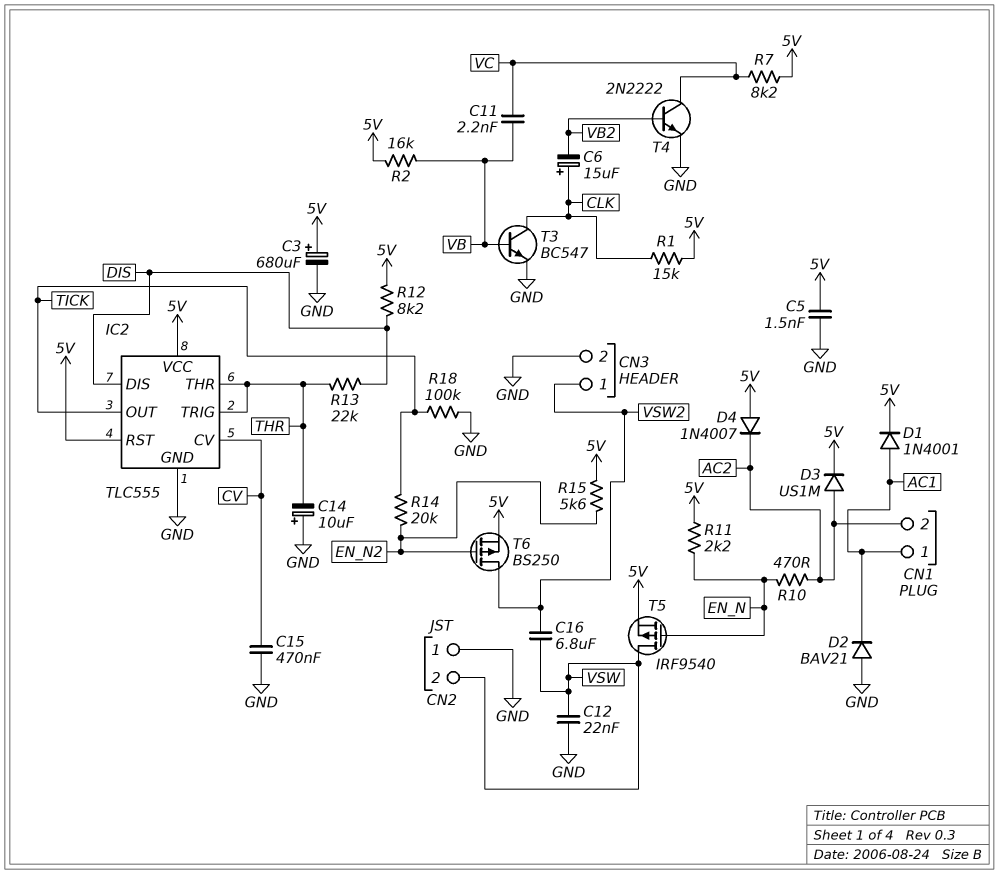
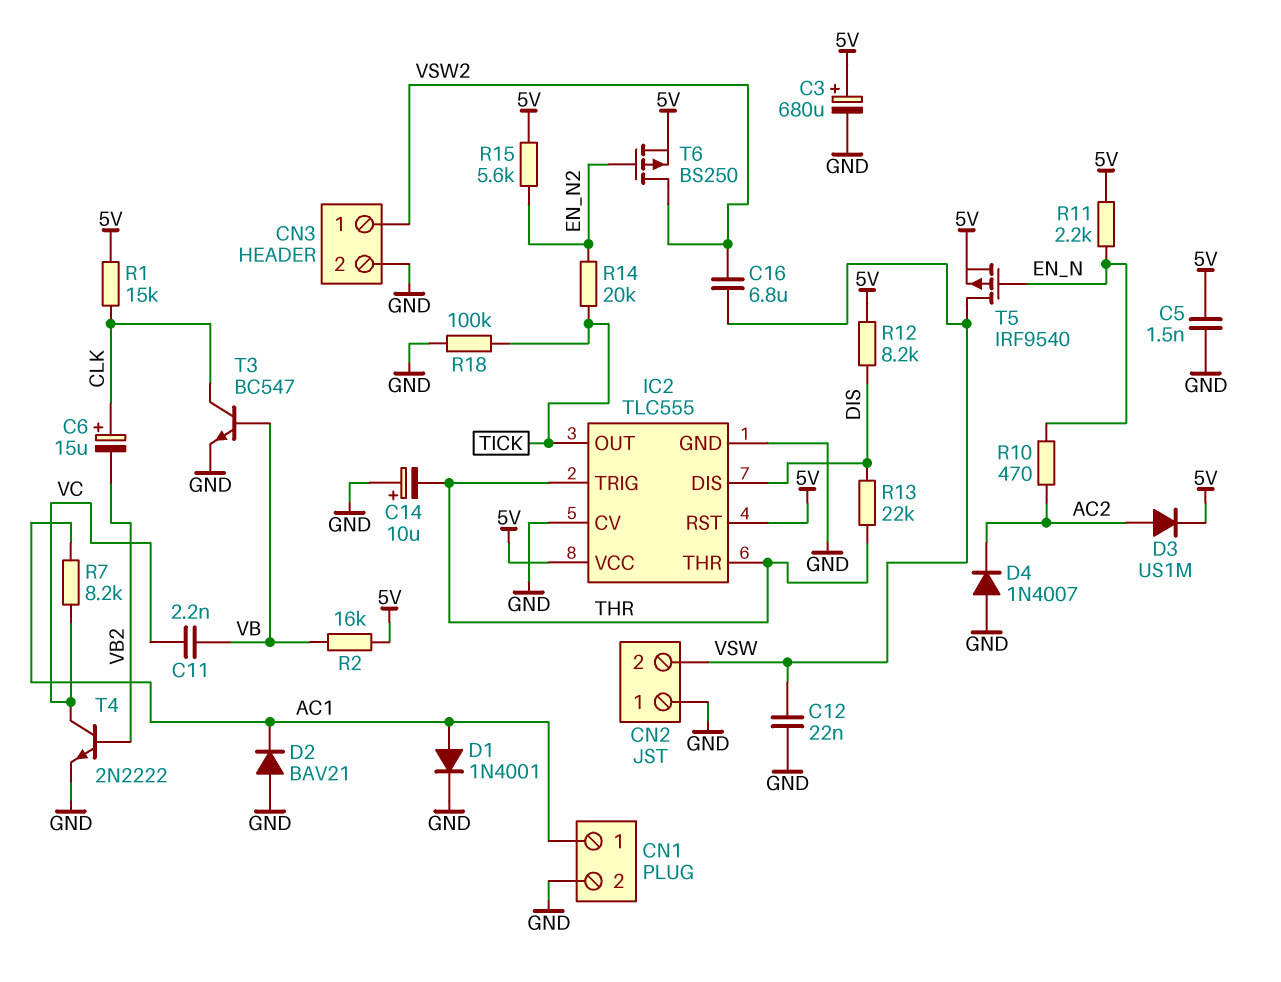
C15: 470nF (CV, GND) -> none
CN1 pin 2: AC2 -> GND
D1: diode 1N4001 (A AC1, K 5V) -> diode 1N4001 (A AC1, K GND)
D4: diode 1N4007 (A 5V, K AC2) -> diode 1N4007 (A GND, K AC2)
IC2 pin CV: CV -> GND
R7: 8.2k (5V, VC) -> 8.2k (AC1, VC)

